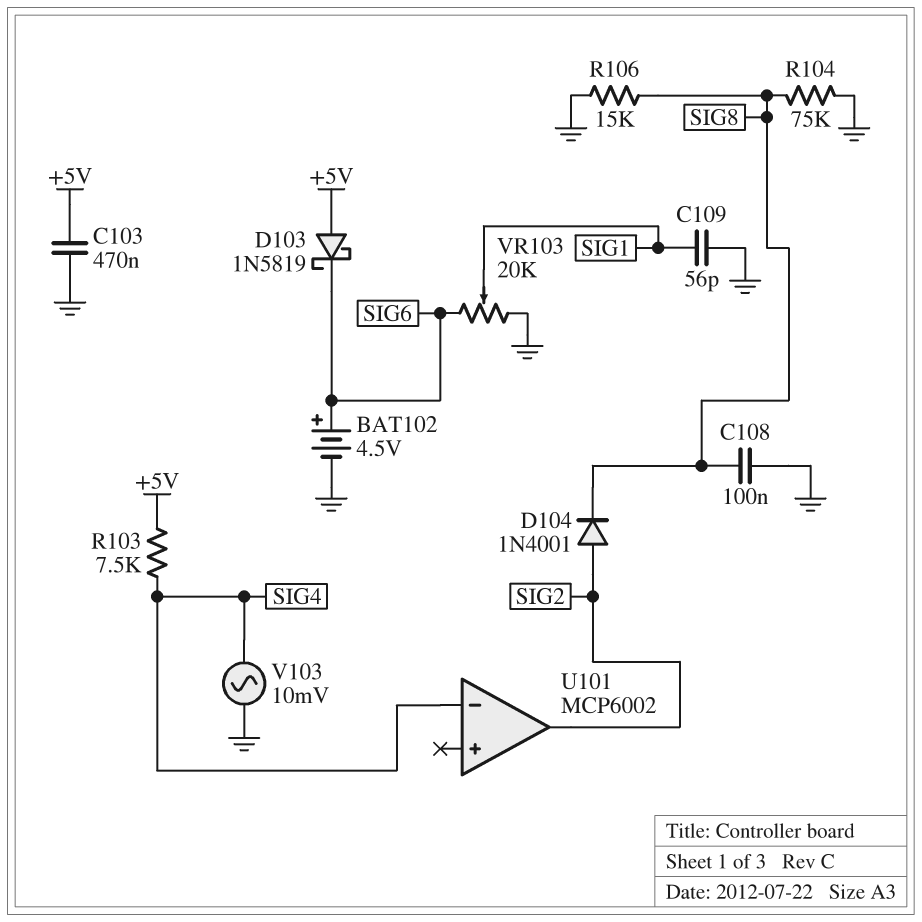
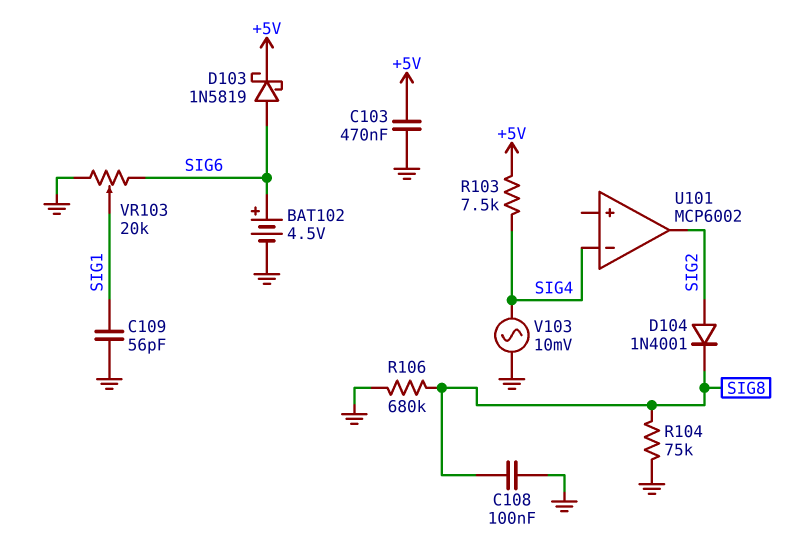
D103: schottky 1N5819 (A +5V, K SIG6) -> schottky 1N5819 (A SIG6, K +5V)
R106: 15k (GND, SIG8) -> 680k (GND, SIG8)

